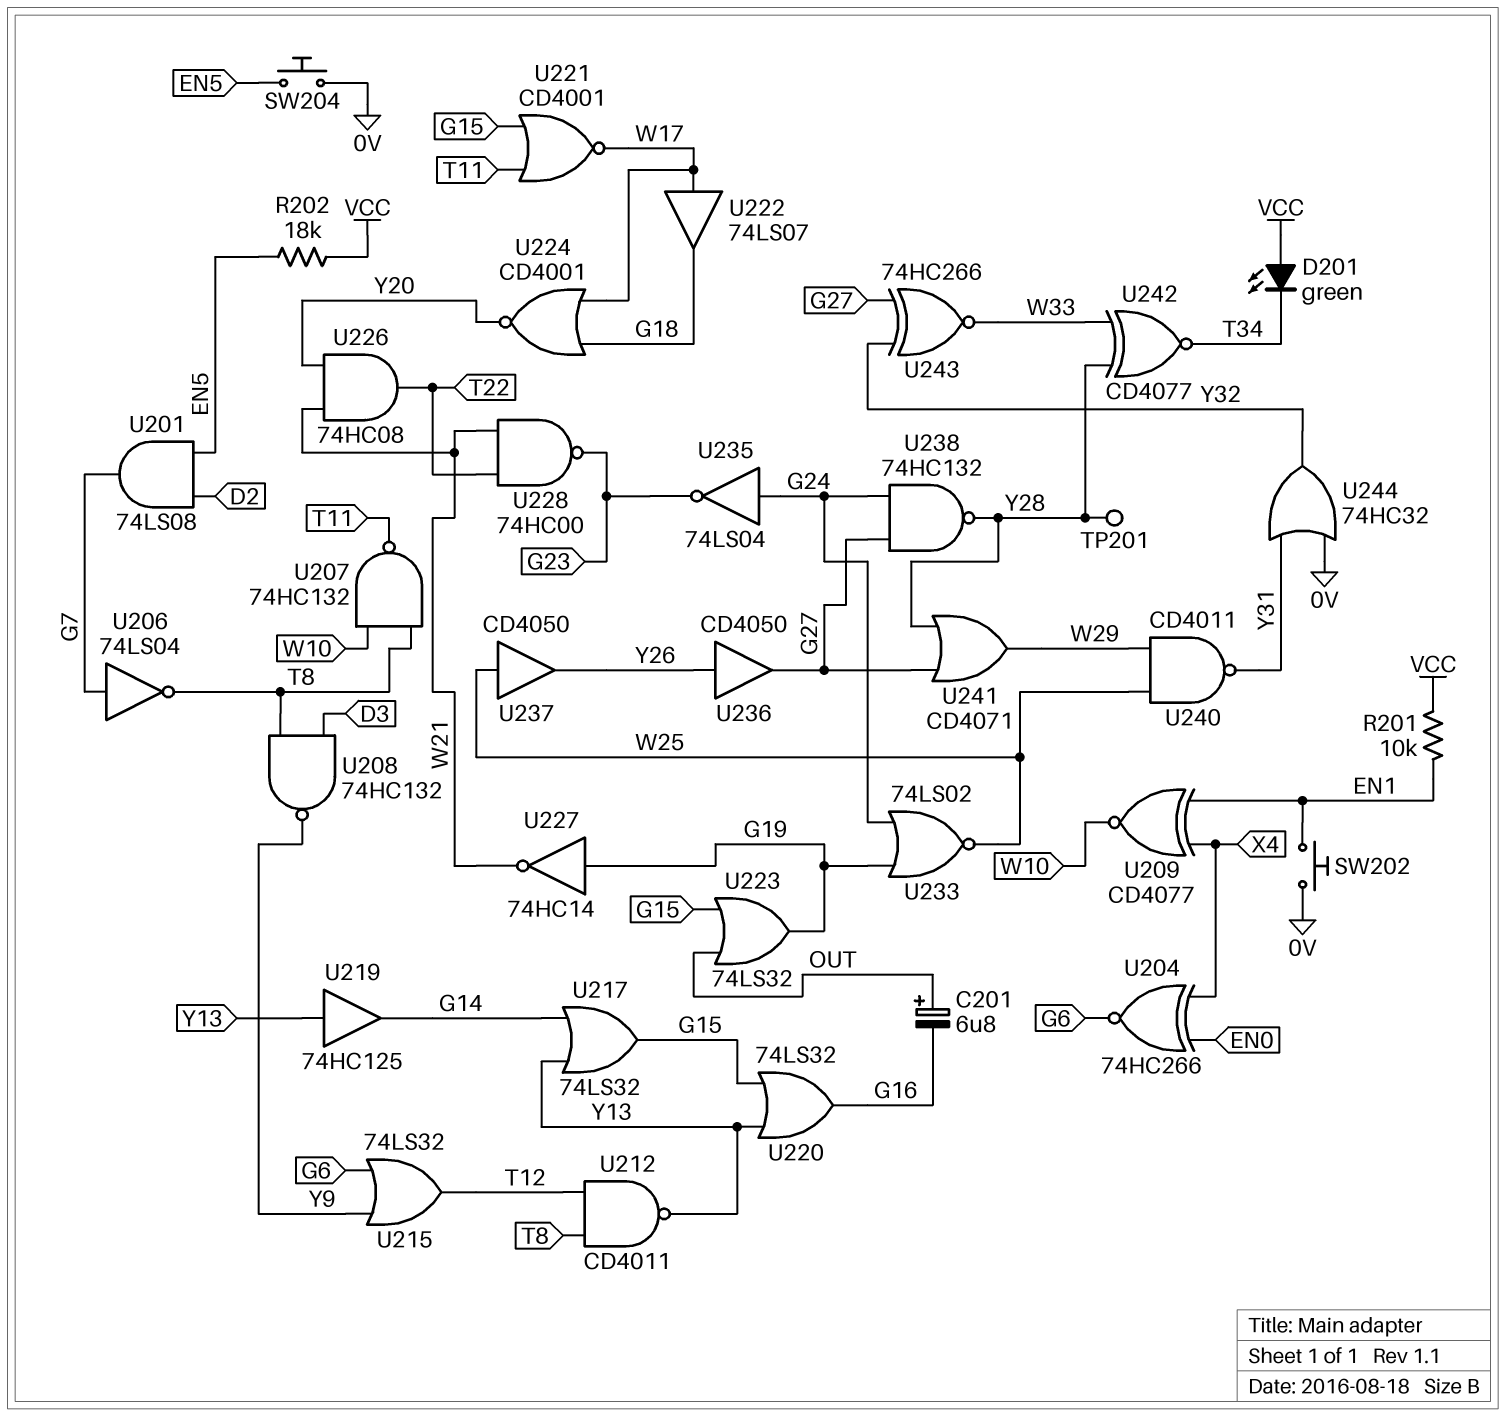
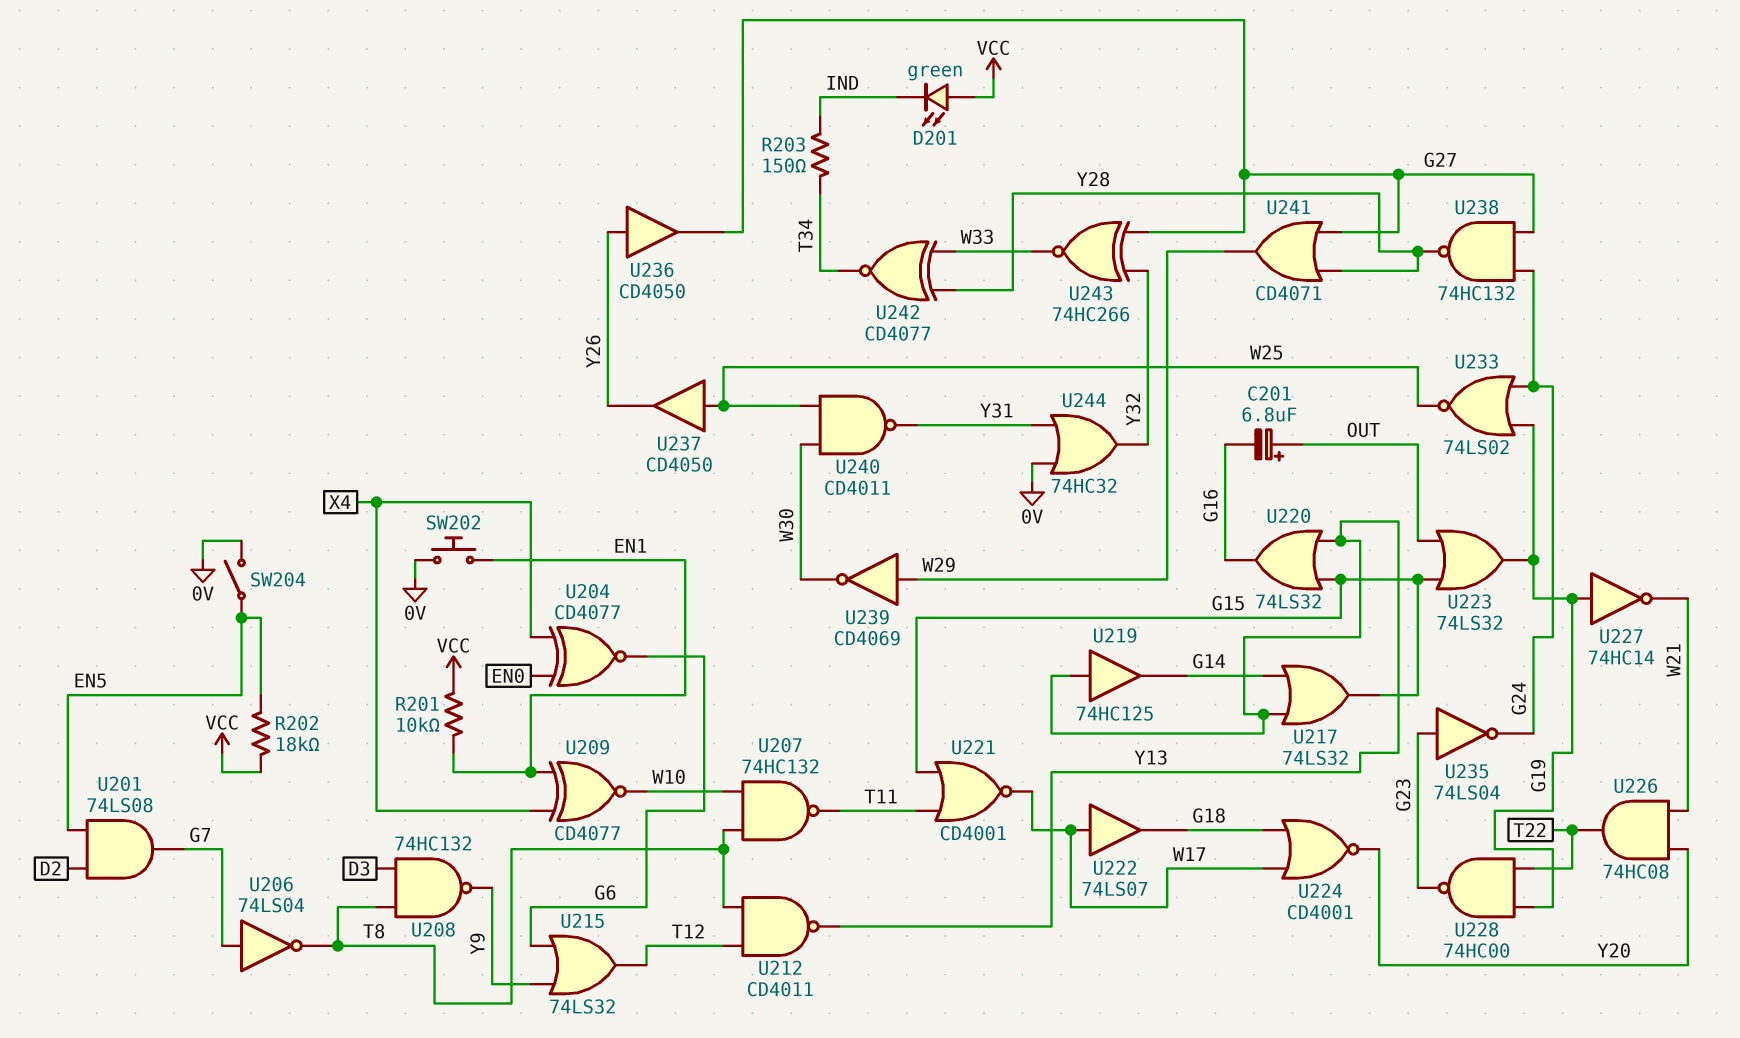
D201: LED green (A VCC, K T34) -> LED green (A VCC, K IND)
R203: none -> 150 (IND, T34)
SW204: button (0V, EN5) -> switch (0V, EN5)
TP201: test point (Y28) -> none
U204: XNOR 74HC266 (in EN0, in X4, out G6) -> XNOR CD4077 (in EN0, in X4, out G6)
U228: NAND 74HC00 (in T22, in W21, out G23) -> NAND 74HC00 (in G19, in T22, out G23)
U235: NOT 74LS04 (in G24, out G23) -> NOT 74LS04 (in G23, out G24)
U239: none -> NOT CD4069 (in W29, out W30)
U240: NAND CD4011 (in W25, in W29, out Y31) -> NAND CD4011 (in W25, in W30, out Y31)

